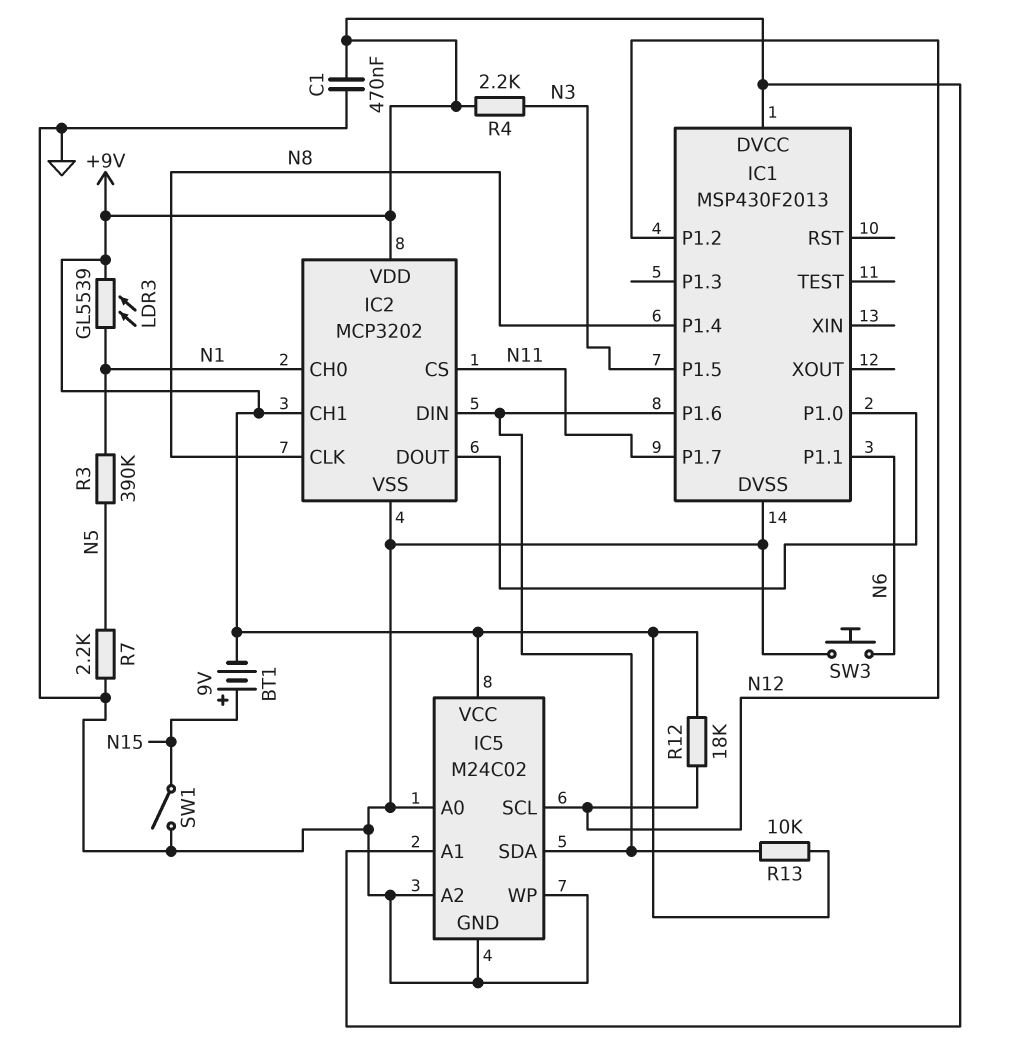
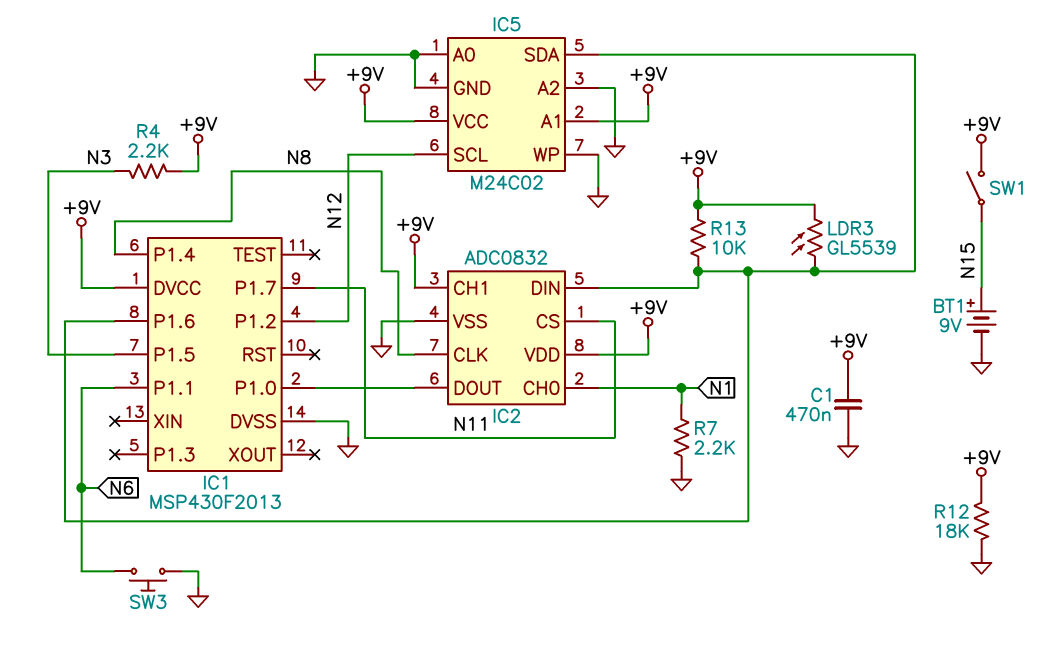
BT1: 9V (plus N15, minus +9V) -> 9V (plus N15, minus GND)
IC2: MCP3202 -> ADC0832
LDR3: GL5539 (+9V, N1) -> GL5539 (+9V, IC1/P1.6)
R3: 390k (N1, N5) -> none
R7: 2.2k (GND, N5) -> 2.2k (GND, N1)
R12: 18k (+9V, N12) -> 18k (+9V, GND)
SW1: switch (GND, N15) -> switch (+9V, N15)

